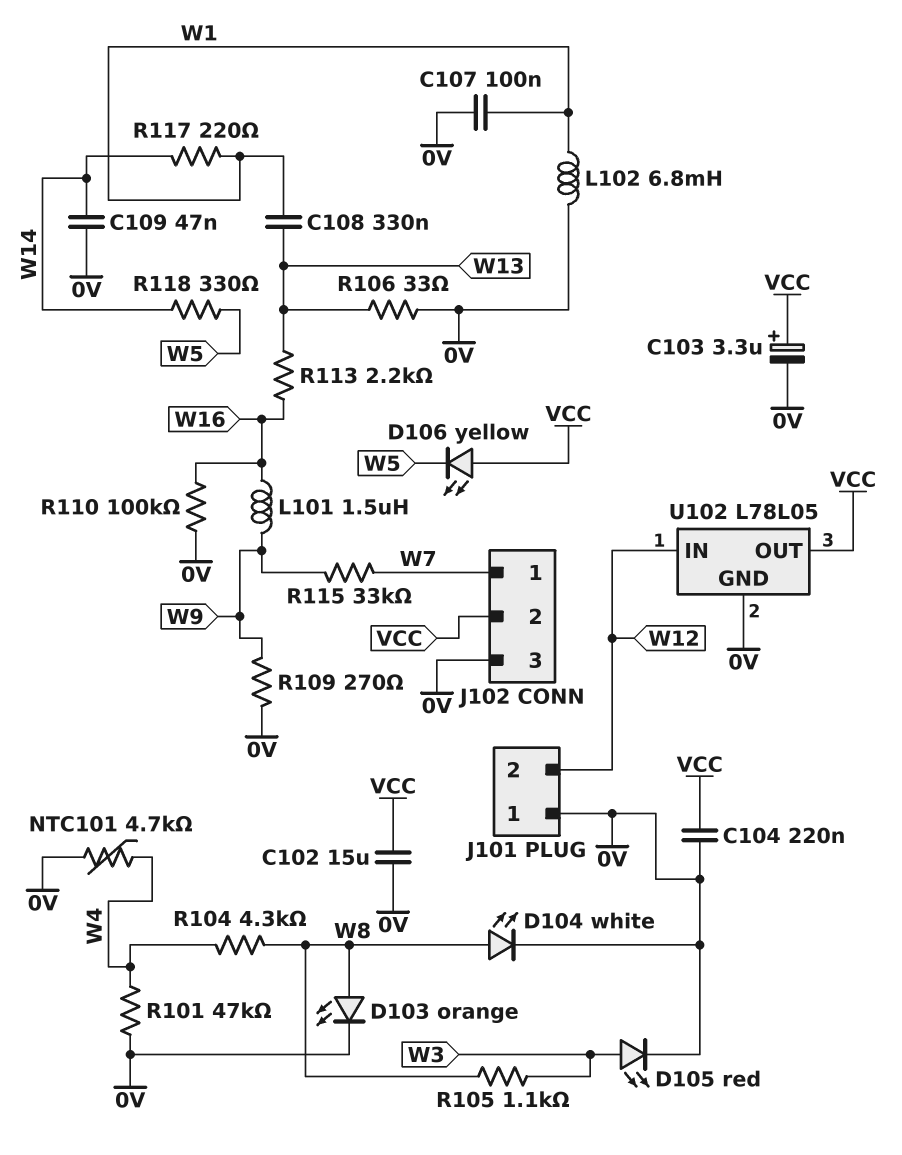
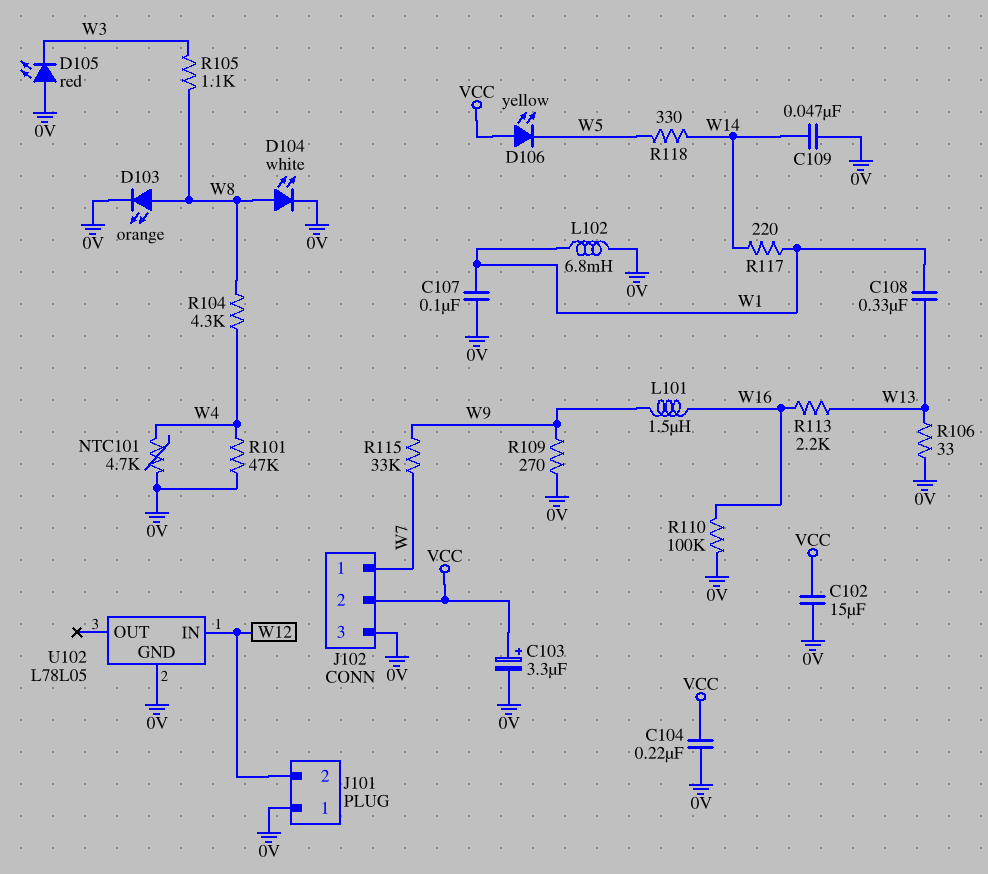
D105: LED red (A W3, K 0V) -> LED red (A 0V, K W3)
U102 pin OUT: VCC -> none

